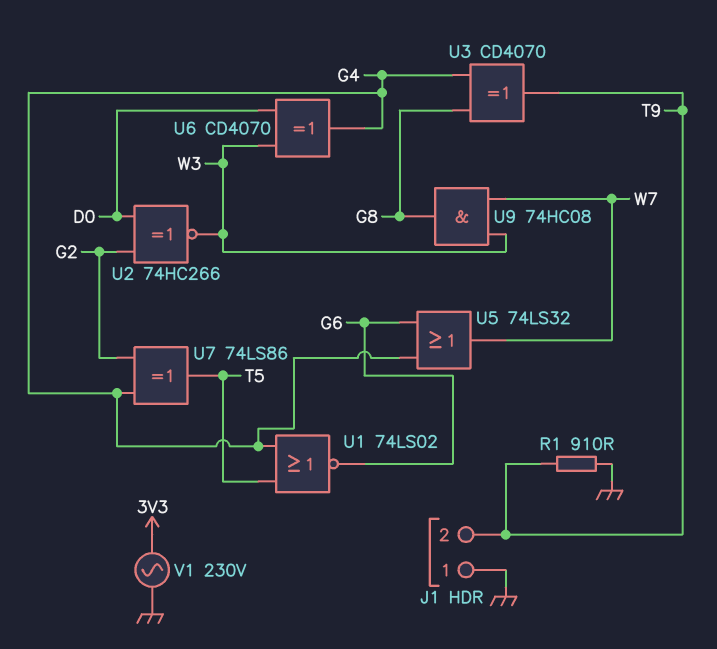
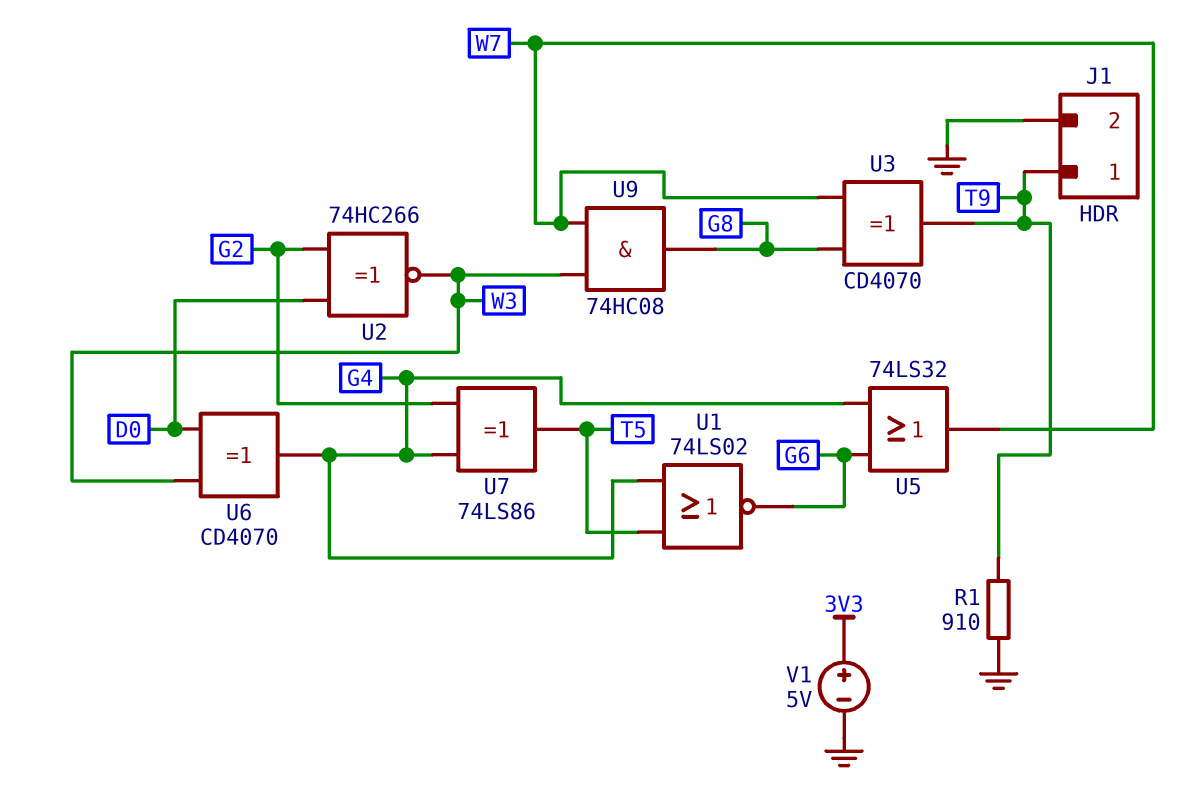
J1 pin 1: GND -> T9
J1 pin 2: T9 -> GND
U3: XOR CD4070 (in G4, in G8, out T9) -> XOR CD4070 (in G8, in W7, out T9)
V1: AC 230V (3V3, GND) -> 5V (plus 3V3, minus GND)

